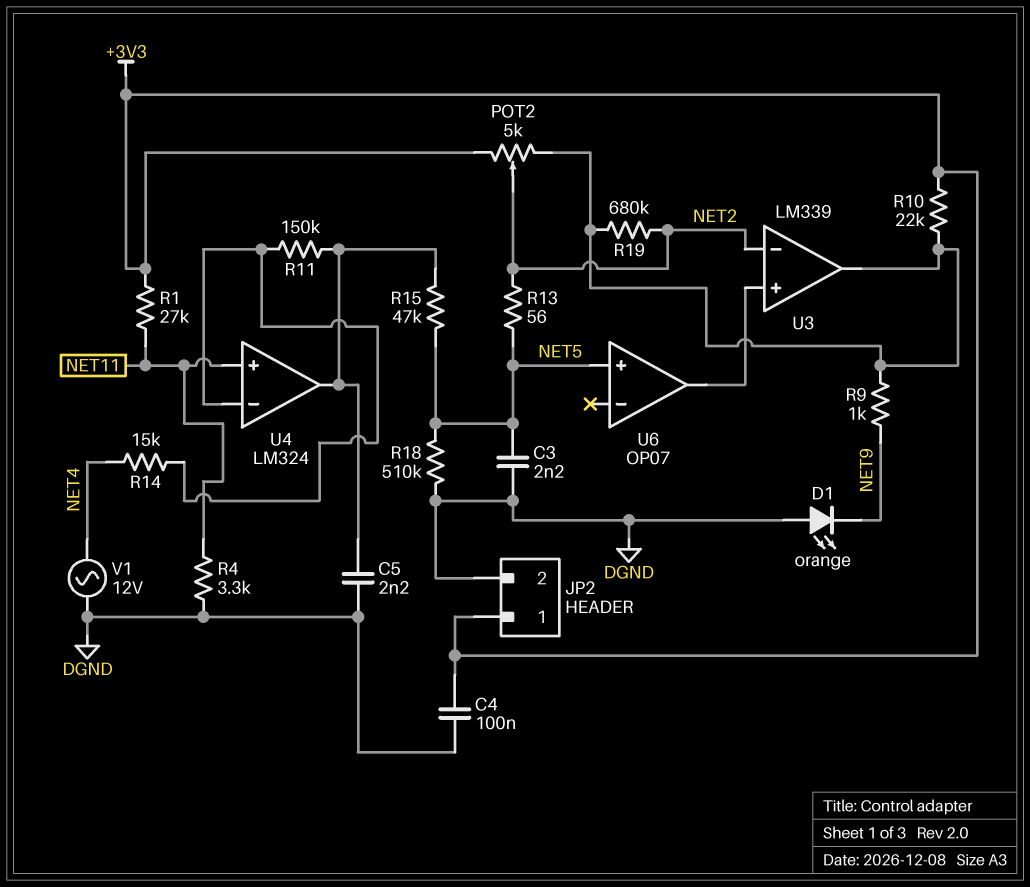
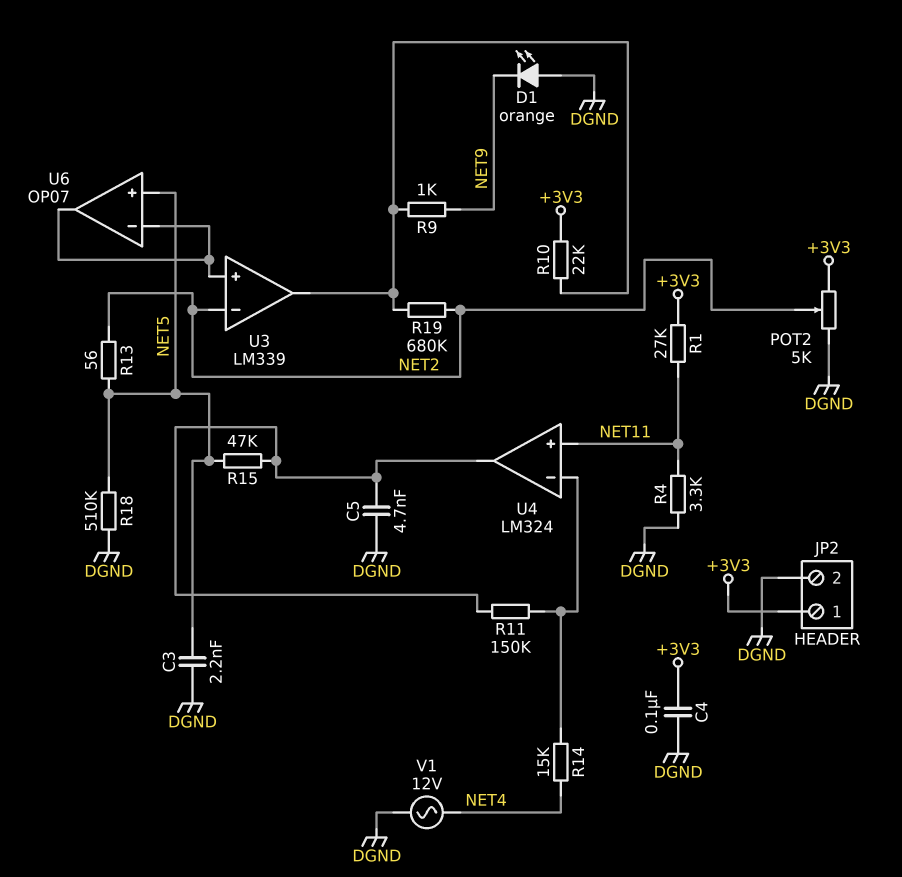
C5: 2.2nF (DGND, U4/out) -> 4.7nF (DGND, U4/out)
POT2: 5k (+3V3, U3/out, wiper NET2) -> 5k (+3V3, DGND, wiper NET2)
U6 pin in-: none -> U3/in+

